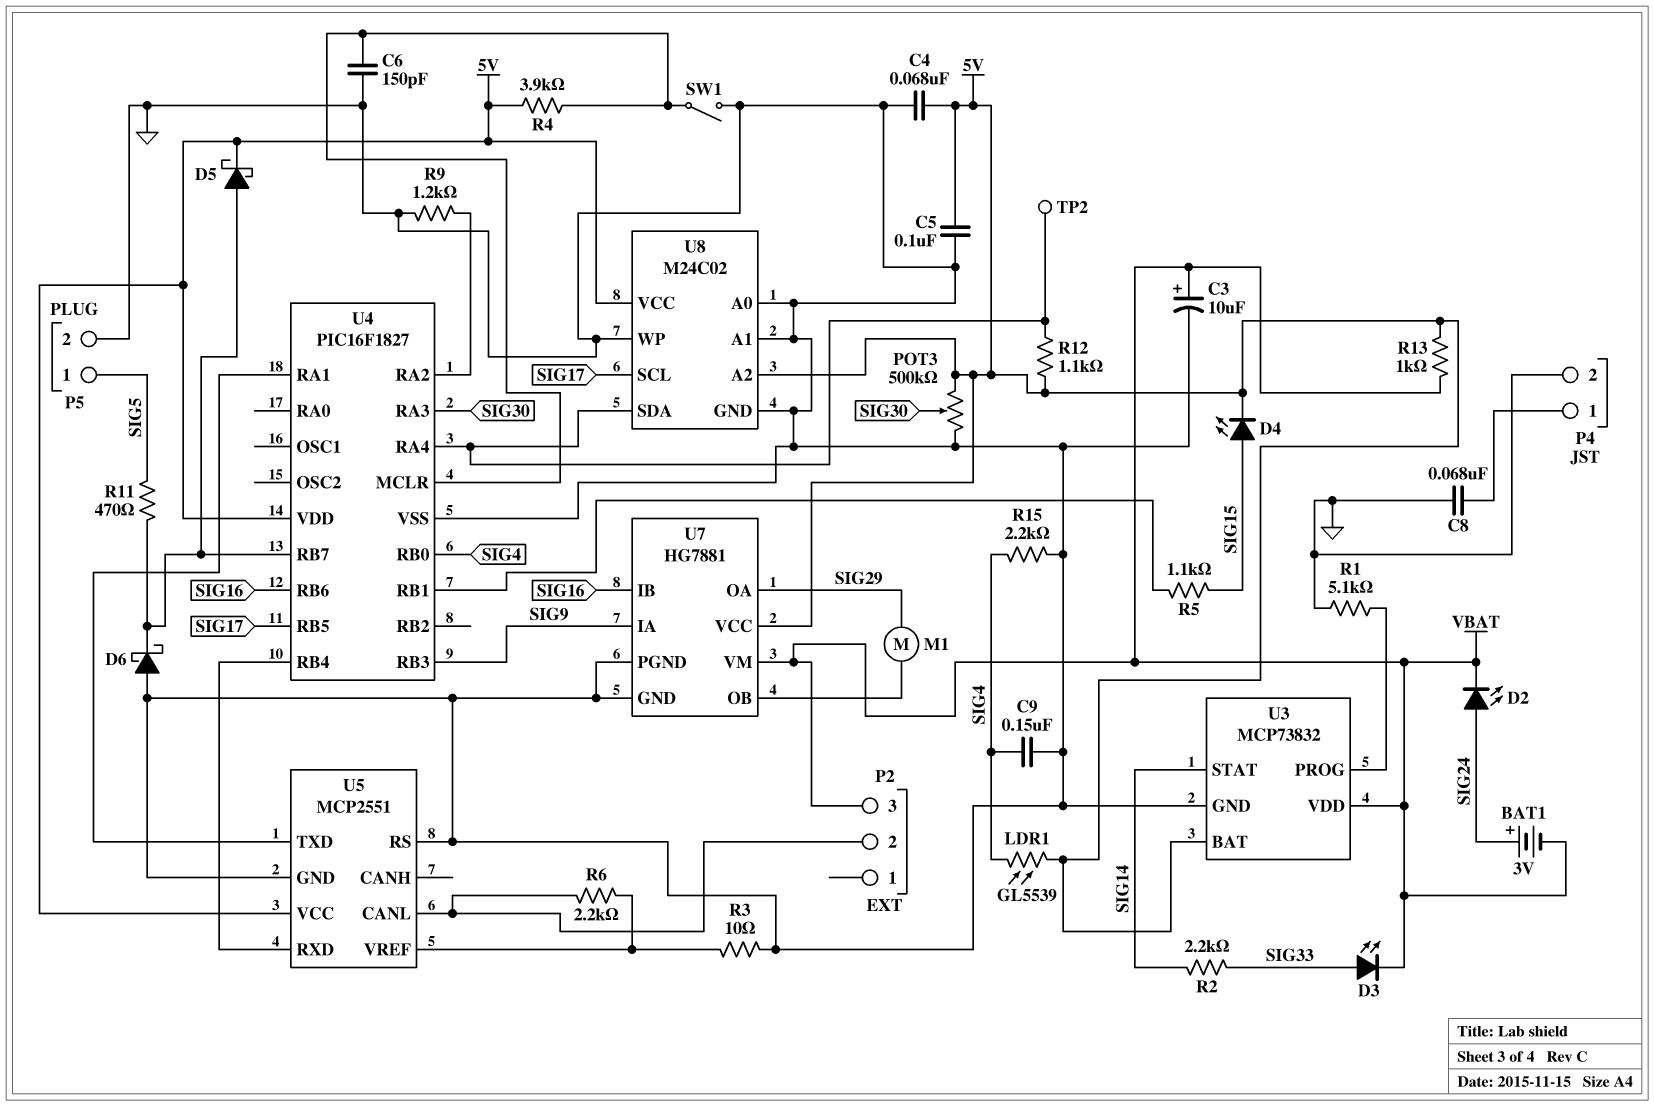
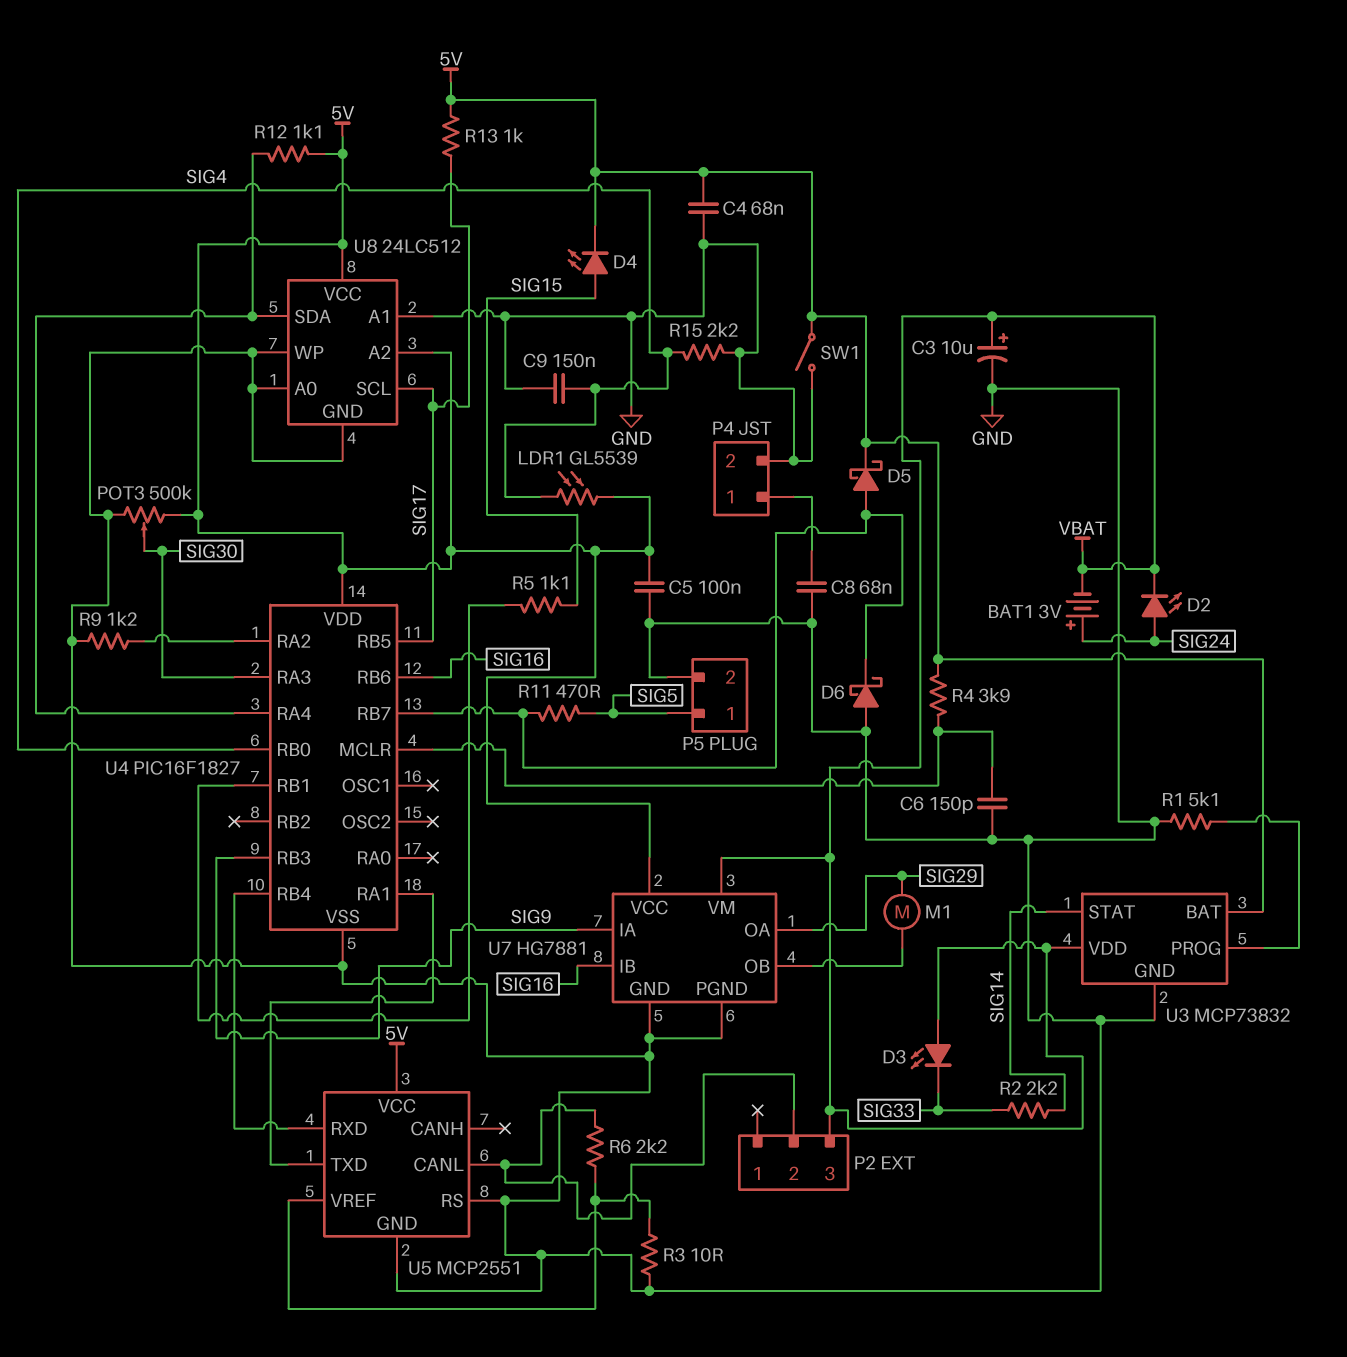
D3: LED (A SIG33, K VBAT) -> LED (A VBAT, K SIG33)
R13: 1k (5V, VBAT) -> 1k (5V, SIG17)
SW1: switch (GND, U4/MCLR) -> switch (5V, GND)
TP2: test point (U4/RA4) -> none
U8: M24C02 -> 24LC512

